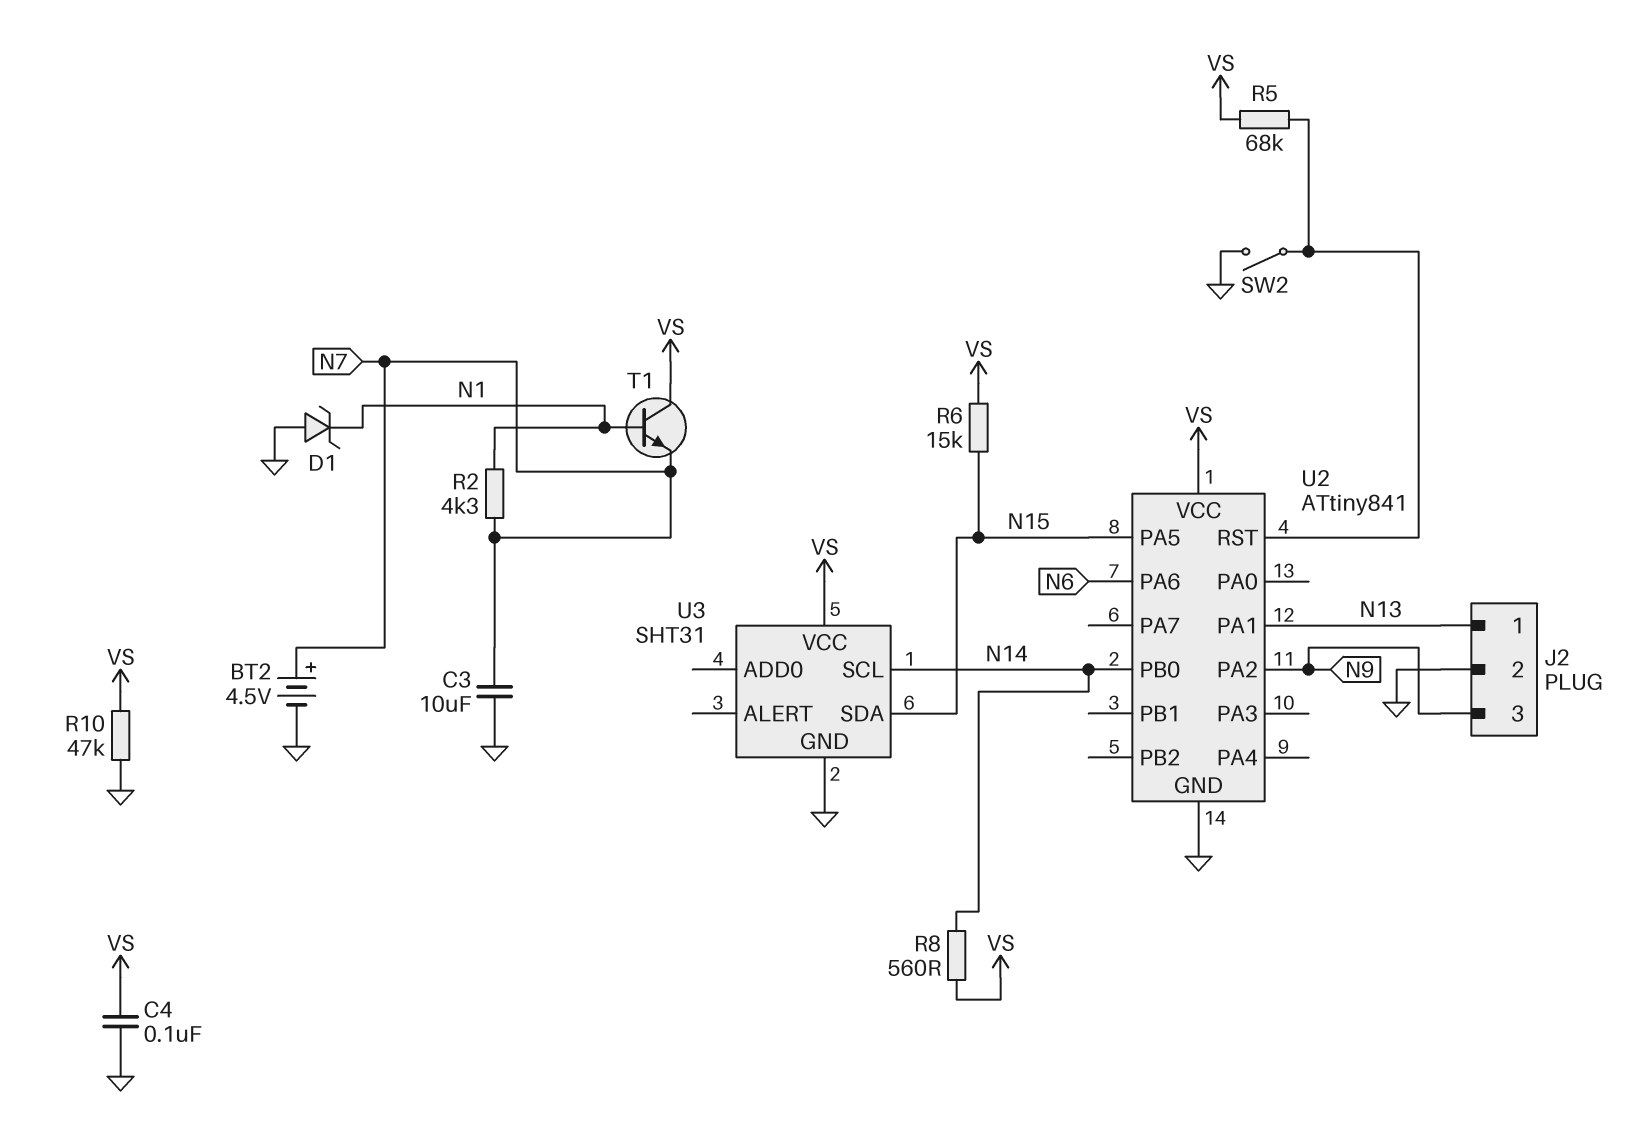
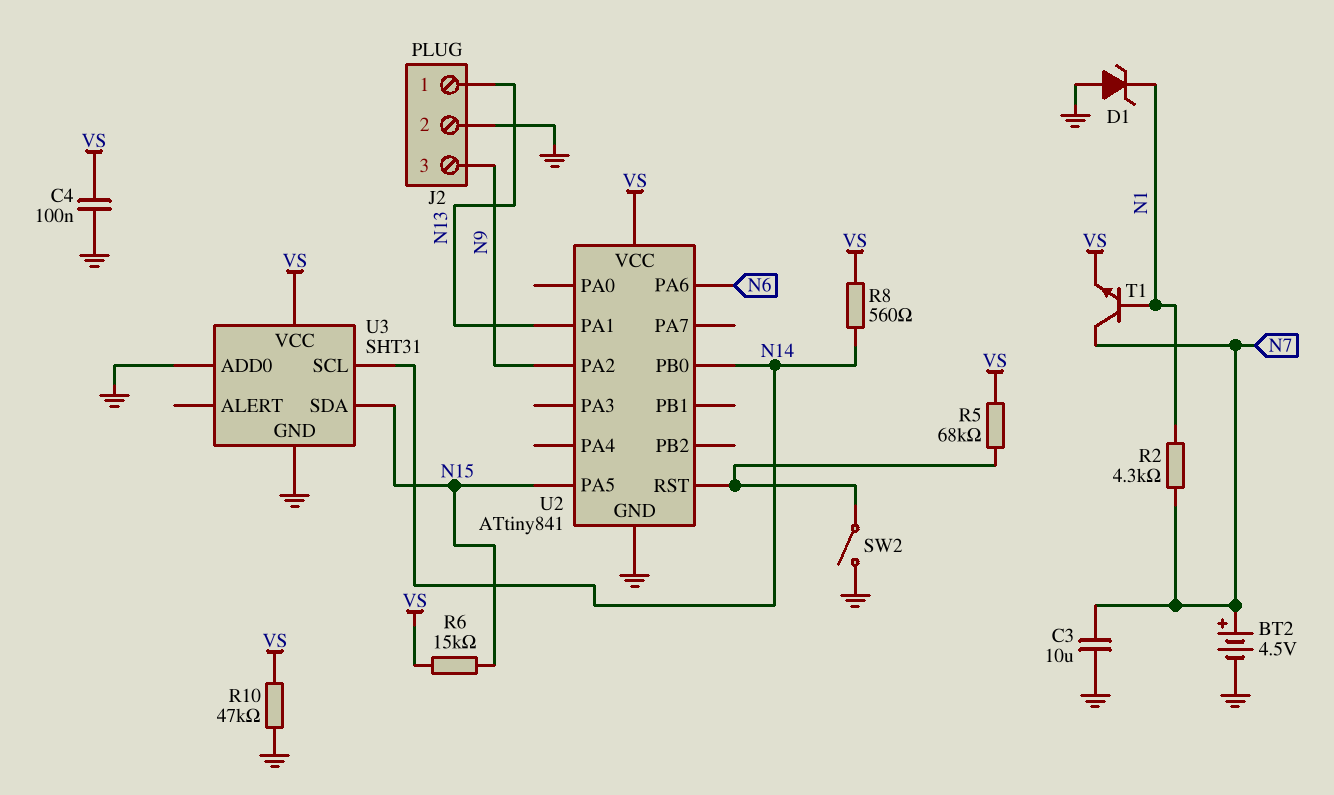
T1: NPN (B N1, C VS, E N7) -> NPN (B N1, C N7, E VS)
U3 pin ADD0: none -> GND

